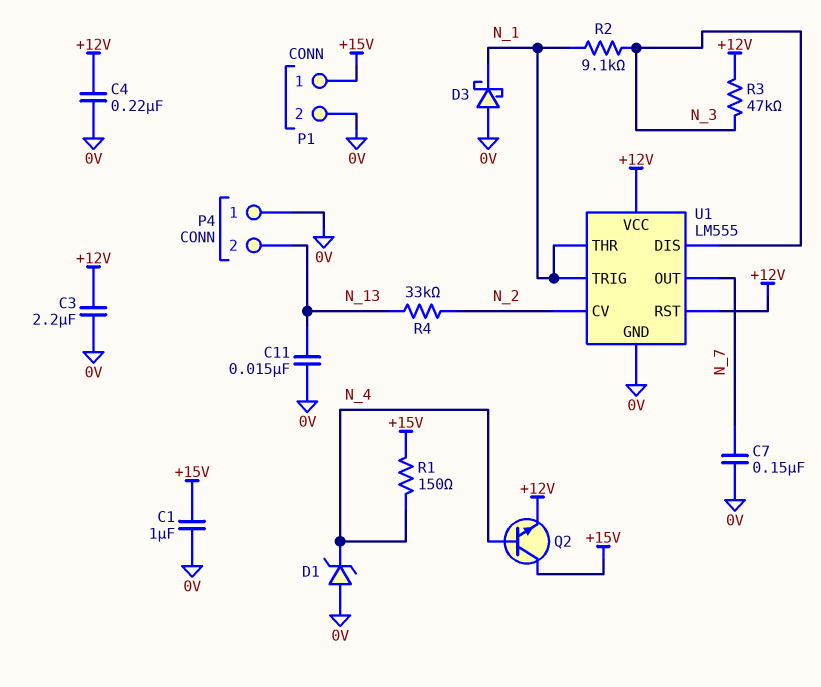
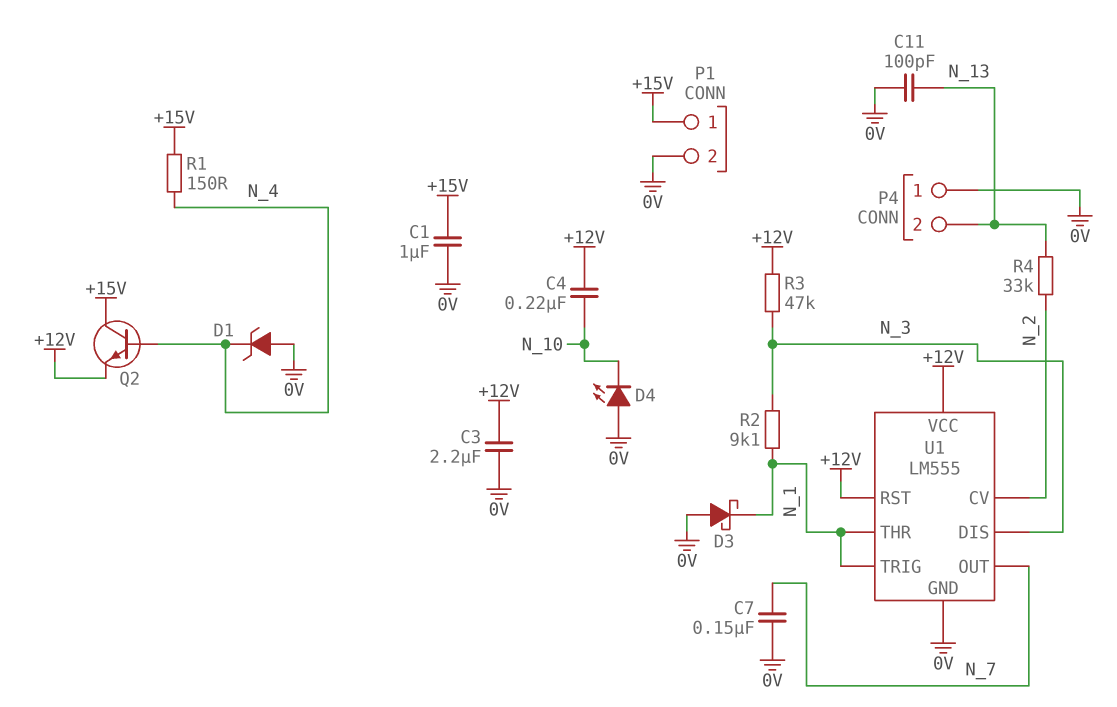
C4: 220nF (+12V, 0V) -> 220nF (+12V, N_10)
C11: 15nF (0V, N_13) -> 100pF (0V, N_13)
D4: none -> LED (A 0V, K N_10)

